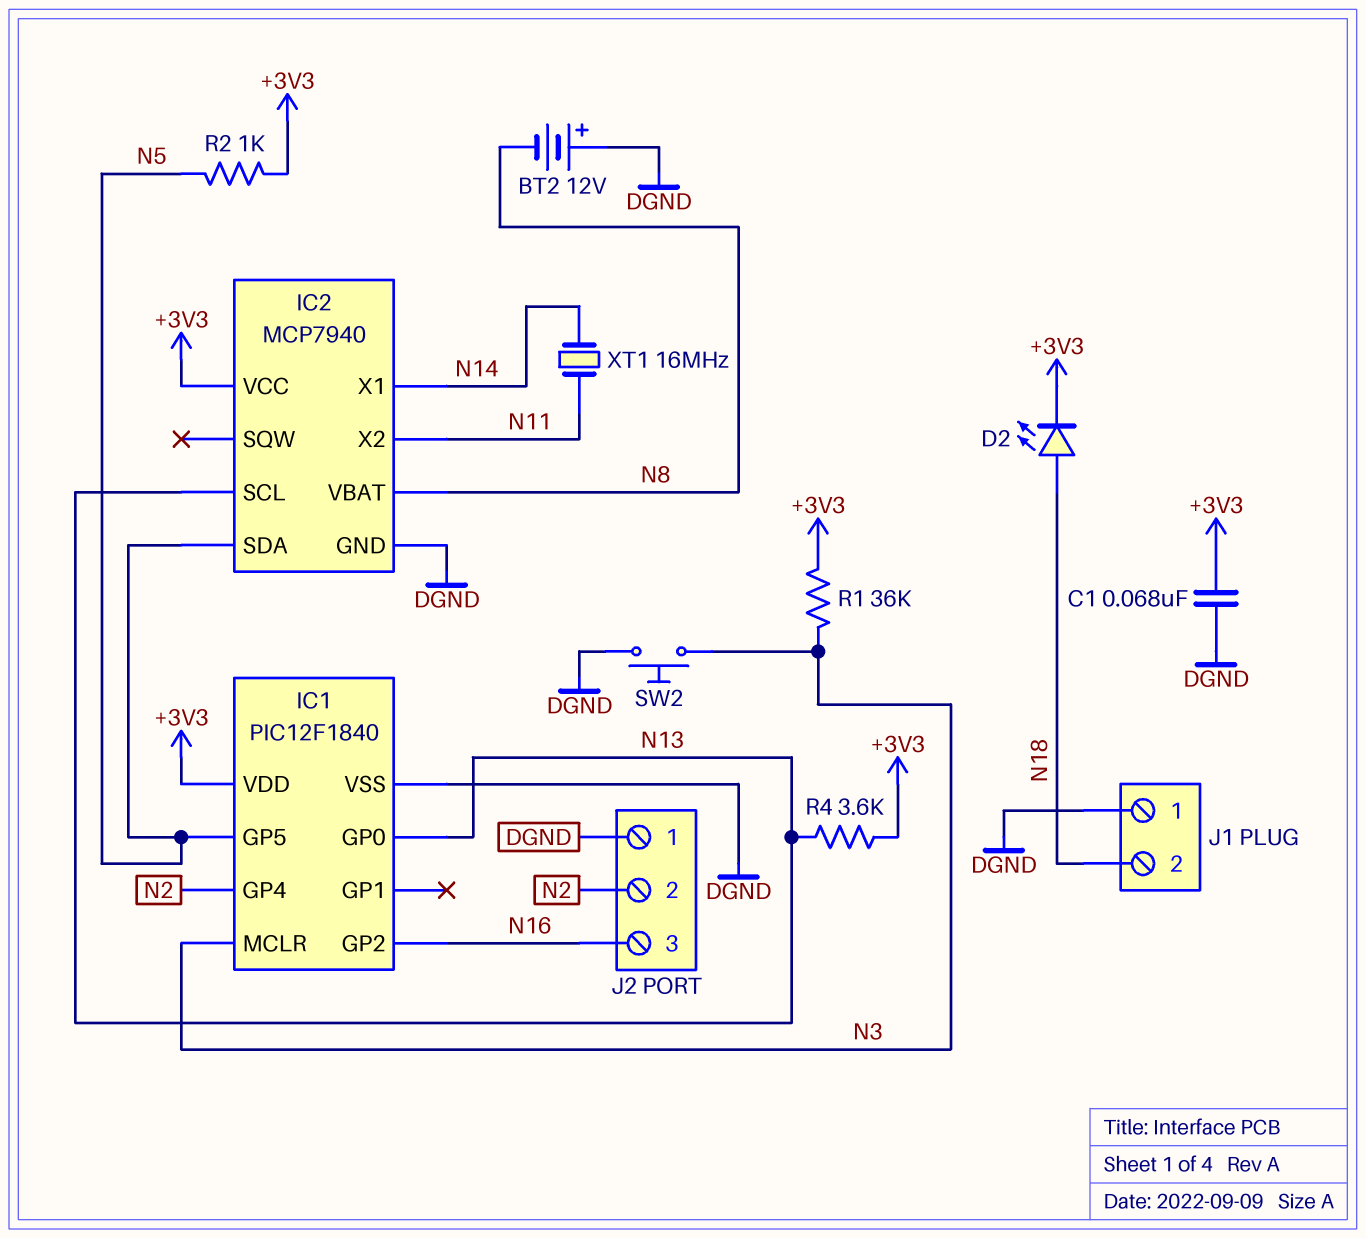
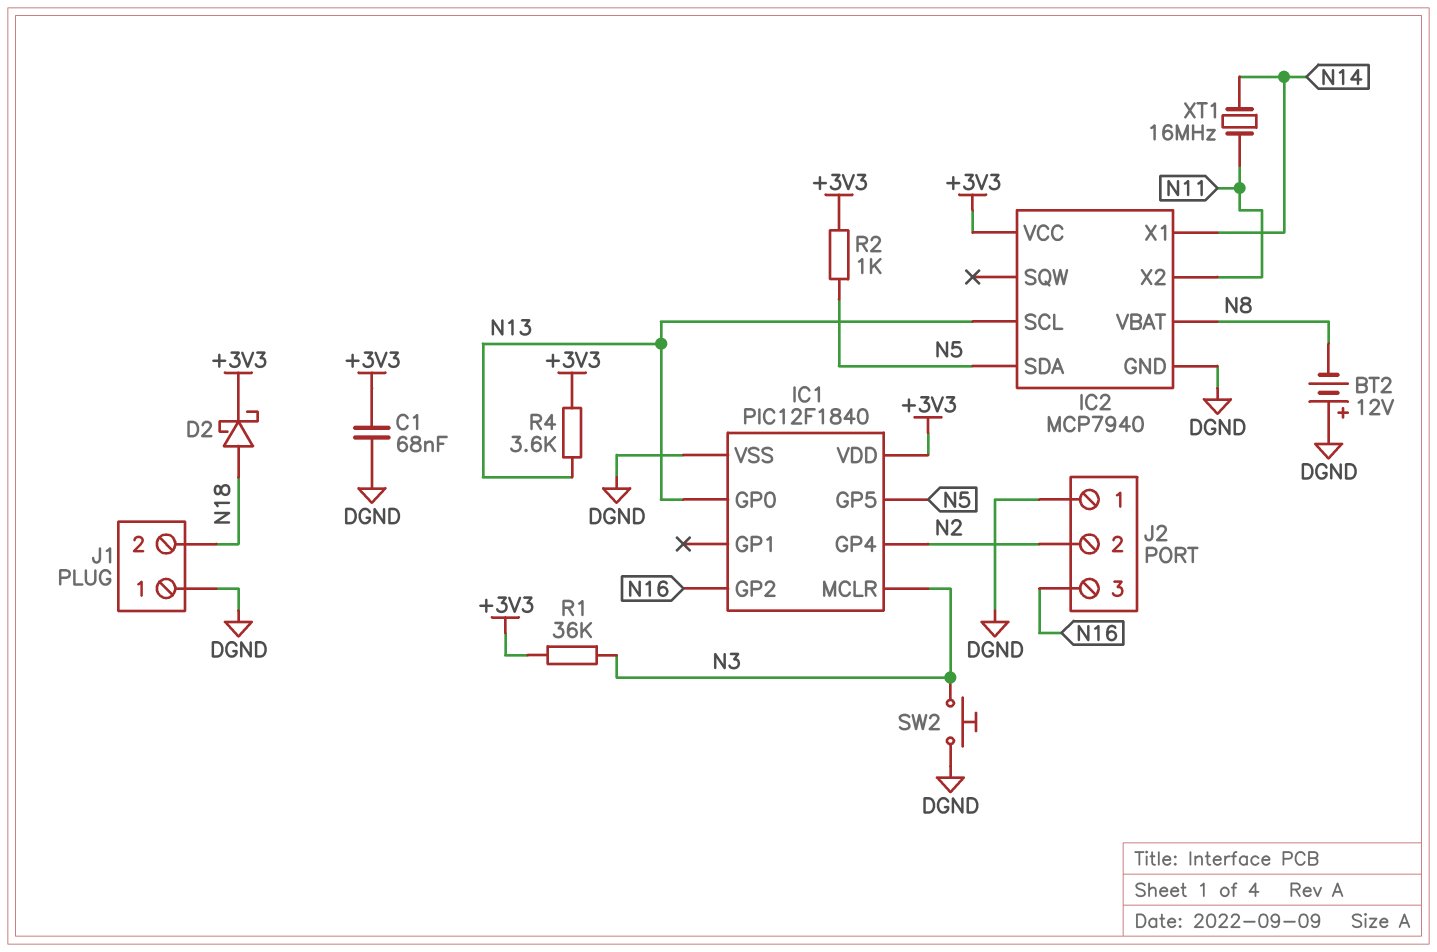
D2: LED (A N18, K +3V3) -> schottky (A N18, K +3V3)

